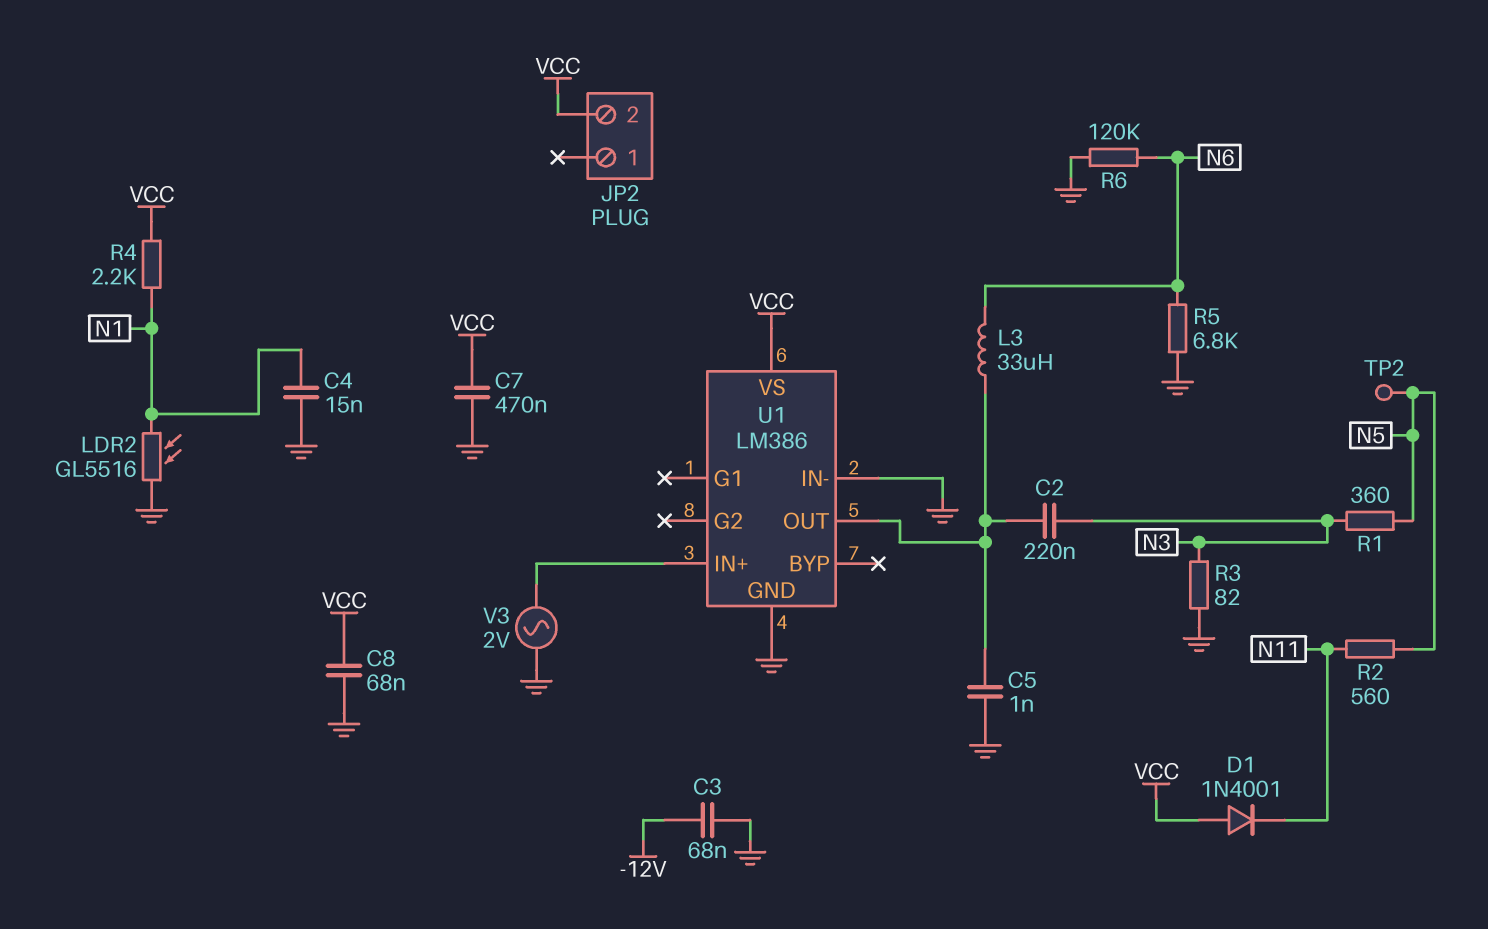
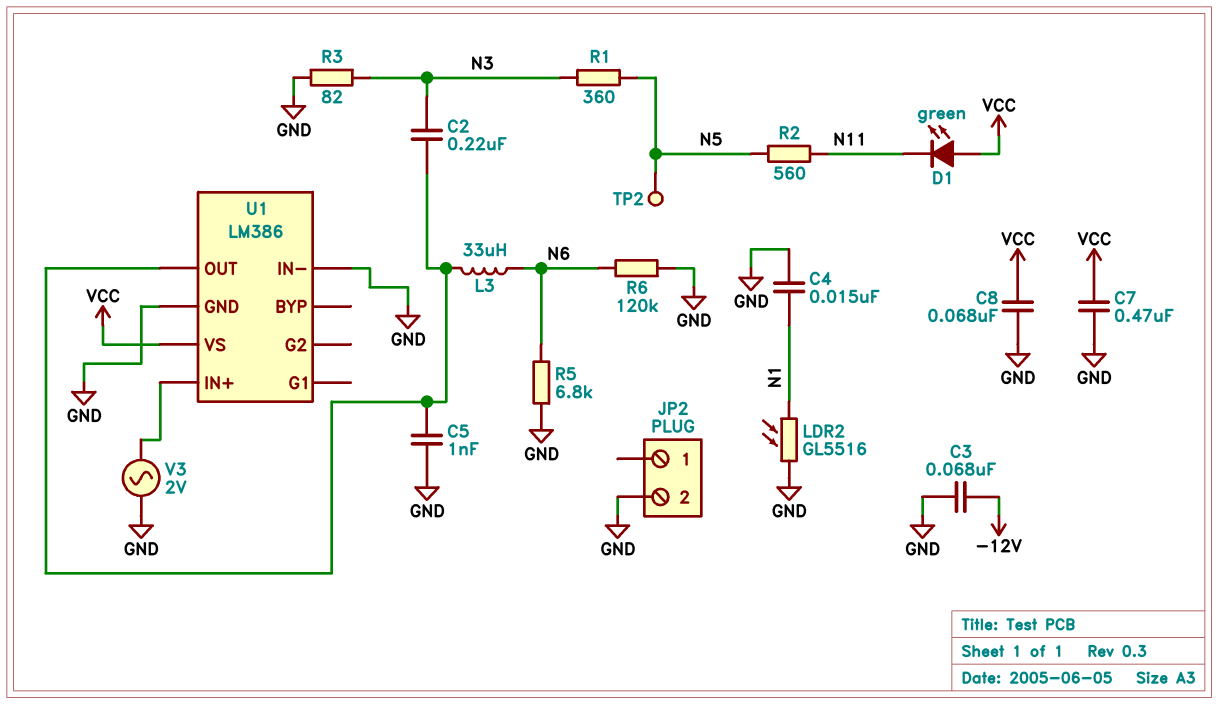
D1: diode 1N4001 (A VCC, K N11) -> LED green (A VCC, K N11)
JP2 pin 2: VCC -> GND
R4: 2.2k (N1, VCC) -> none

